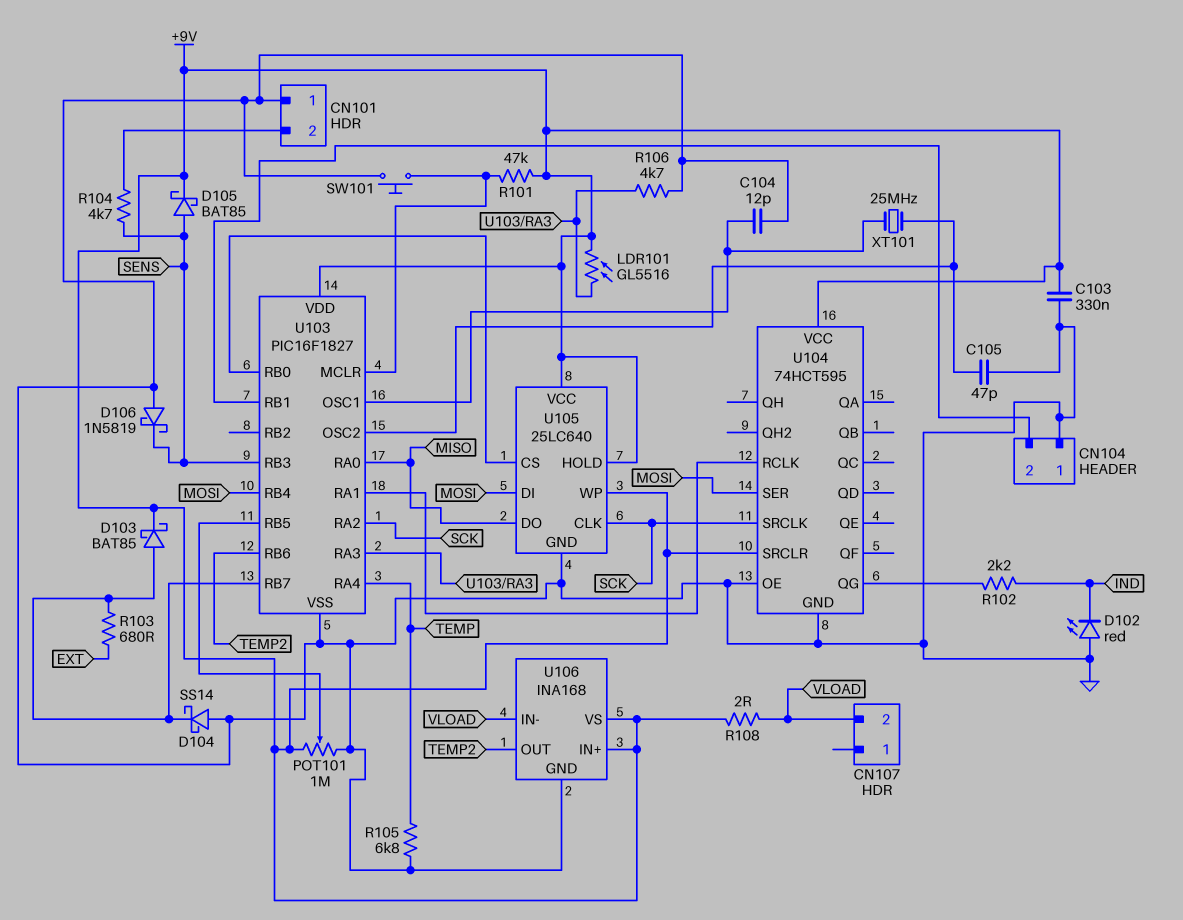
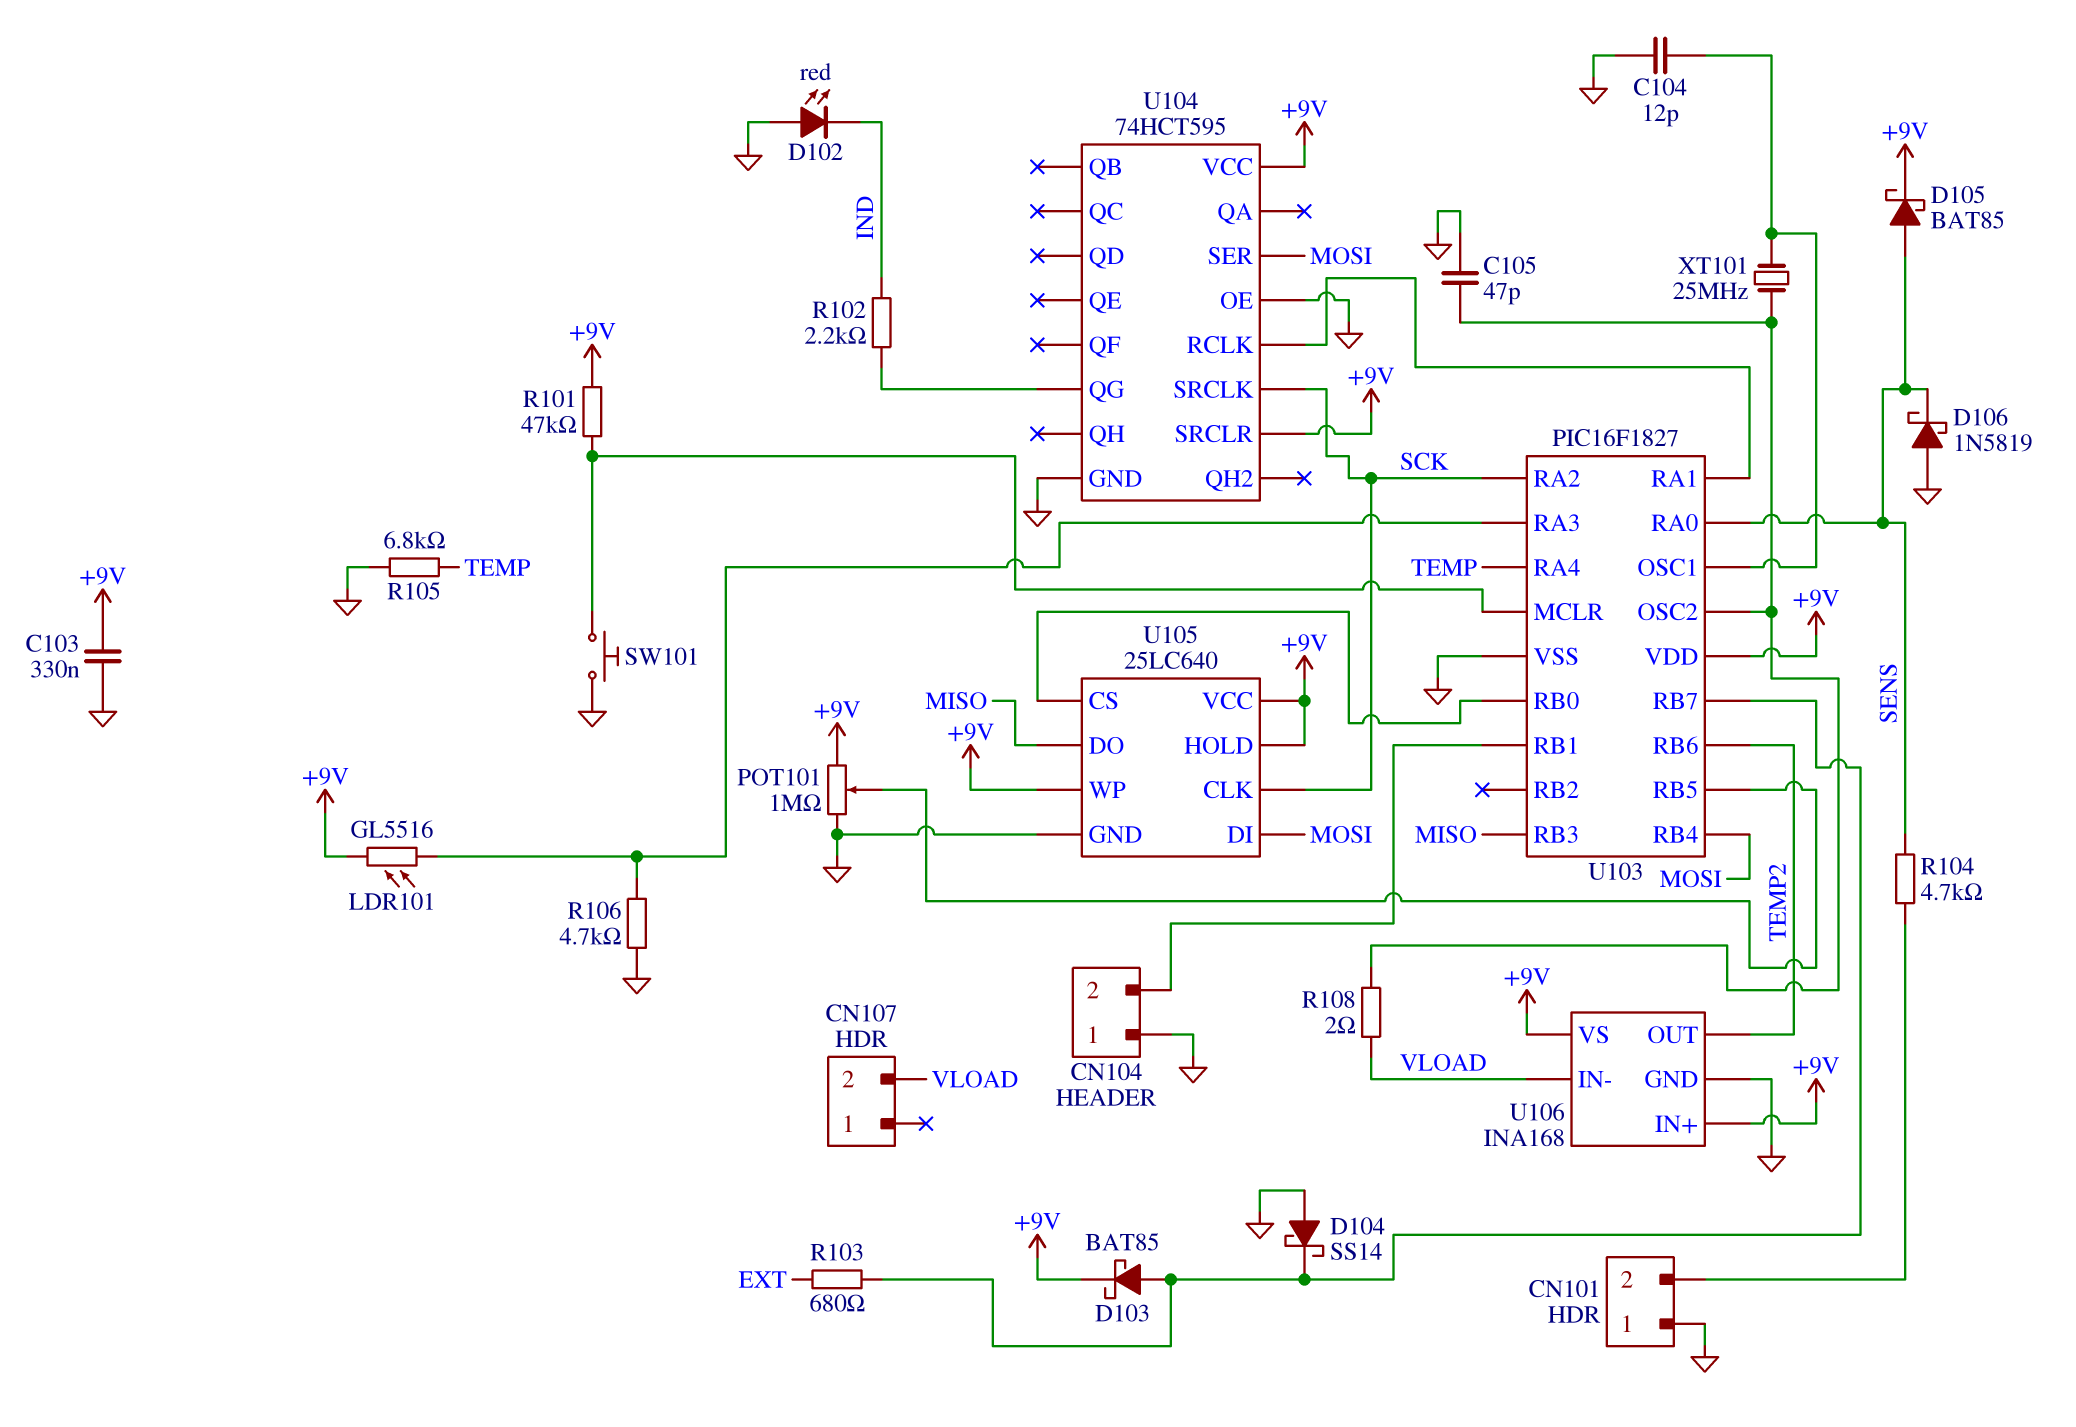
R108: 2 (+9V, VLOAD) -> 2 (U103/OSC2, VLOAD)
U103 pin RA0: MISO -> SENS
U103 pin RB3: SENS -> MISO

